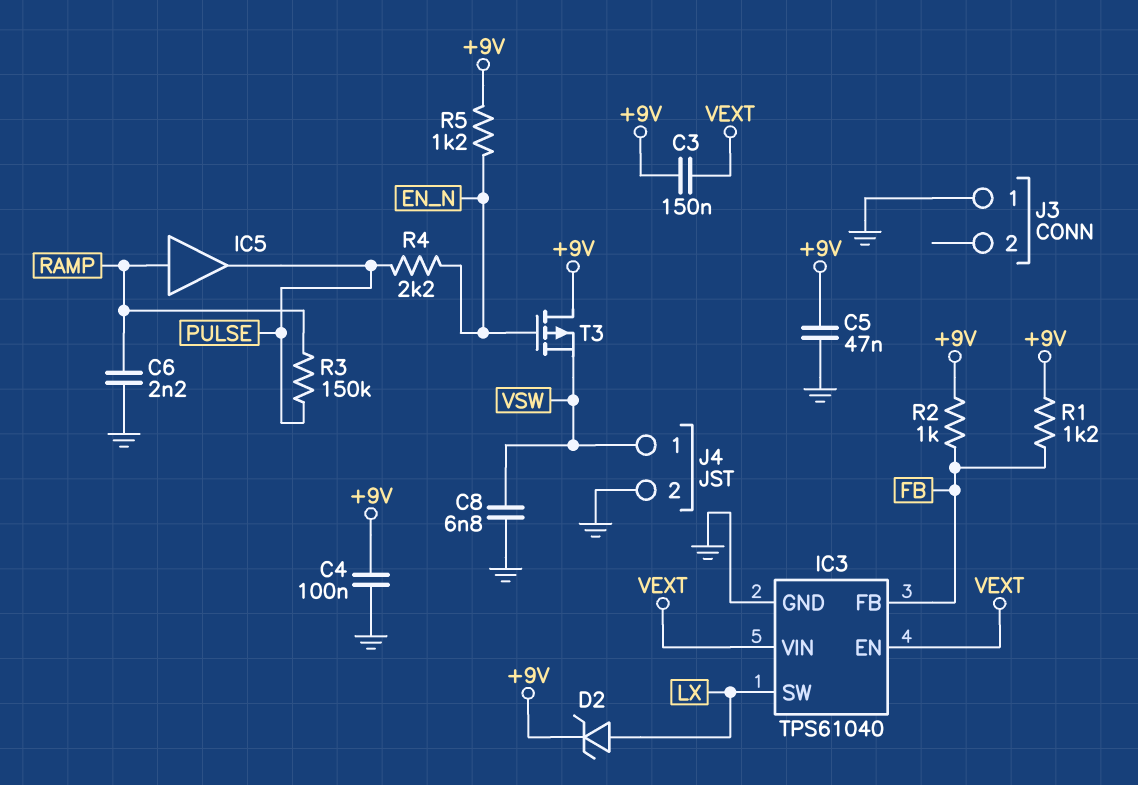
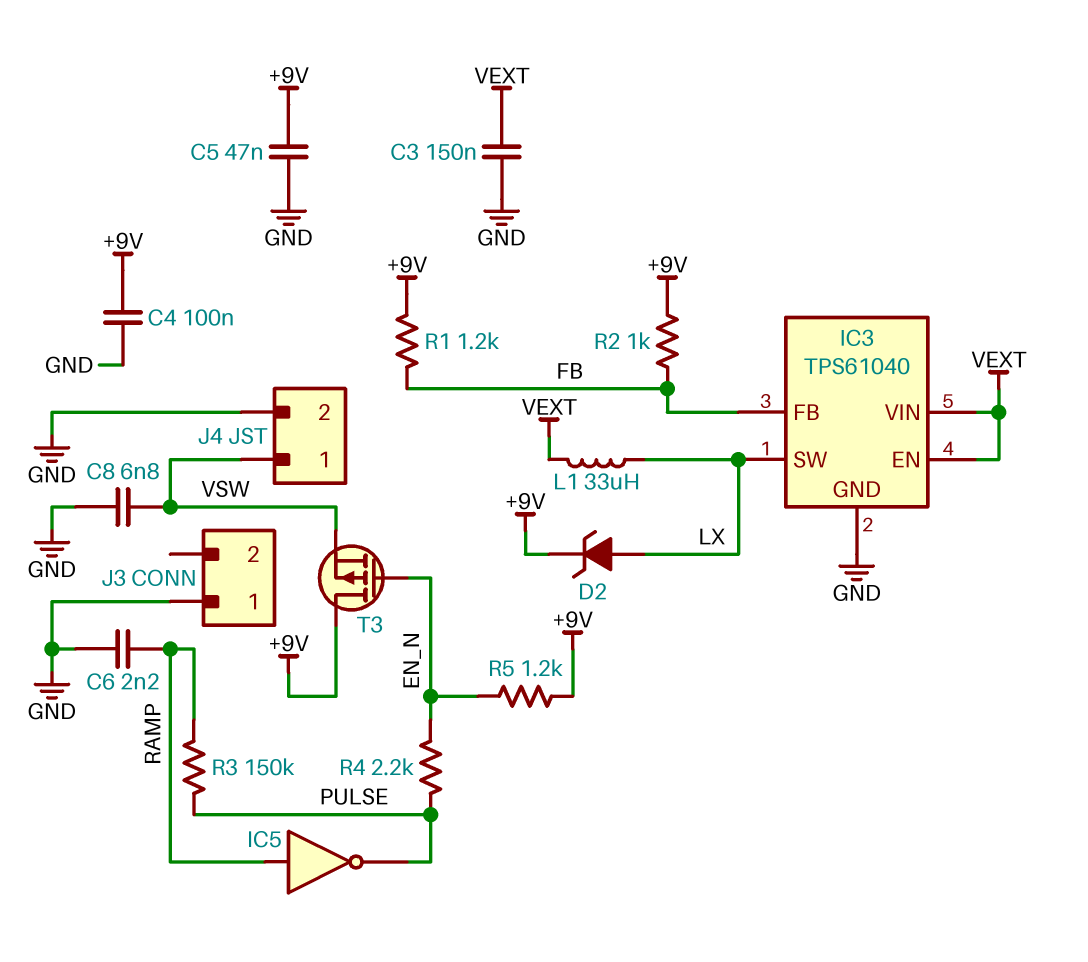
C3: 150nF (+9V, VEXT) -> 150nF (GND, VEXT)
IC5: buffer (in RAMP, out PULSE) -> NOT (in RAMP, out PULSE)
L1: none -> 33uH (LX, VEXT)

